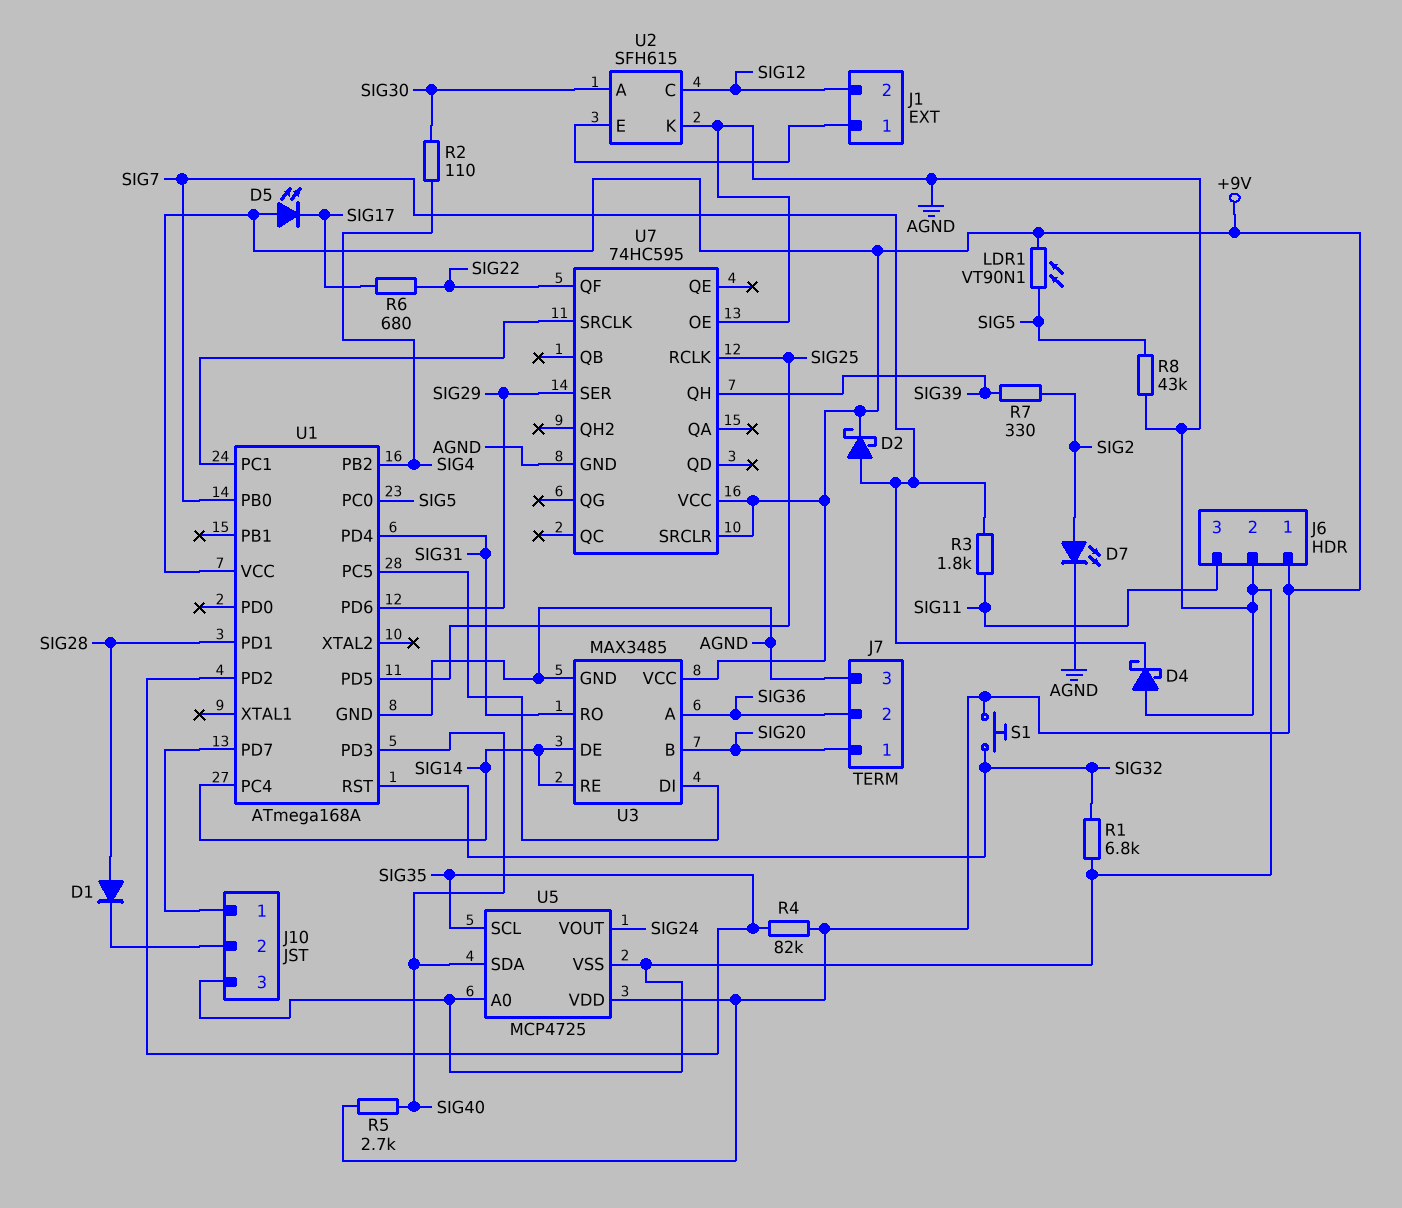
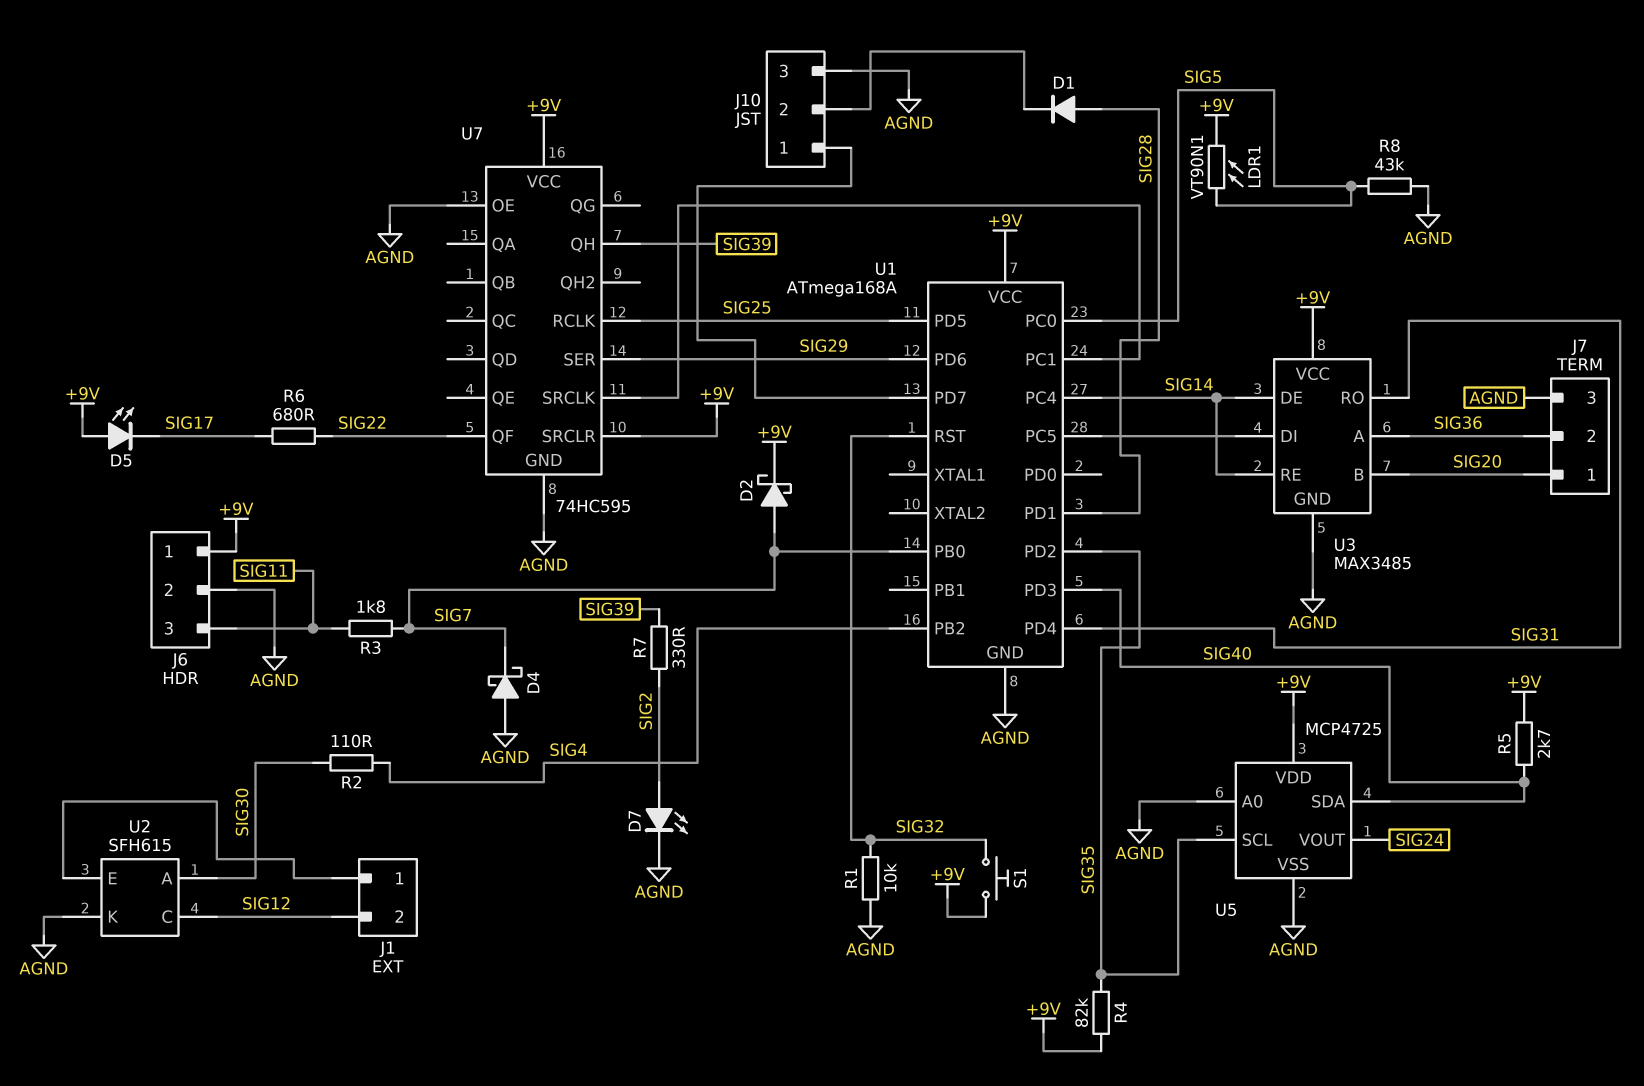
R1: 6.8k (AGND, SIG32) -> 10k (AGND, SIG32)

